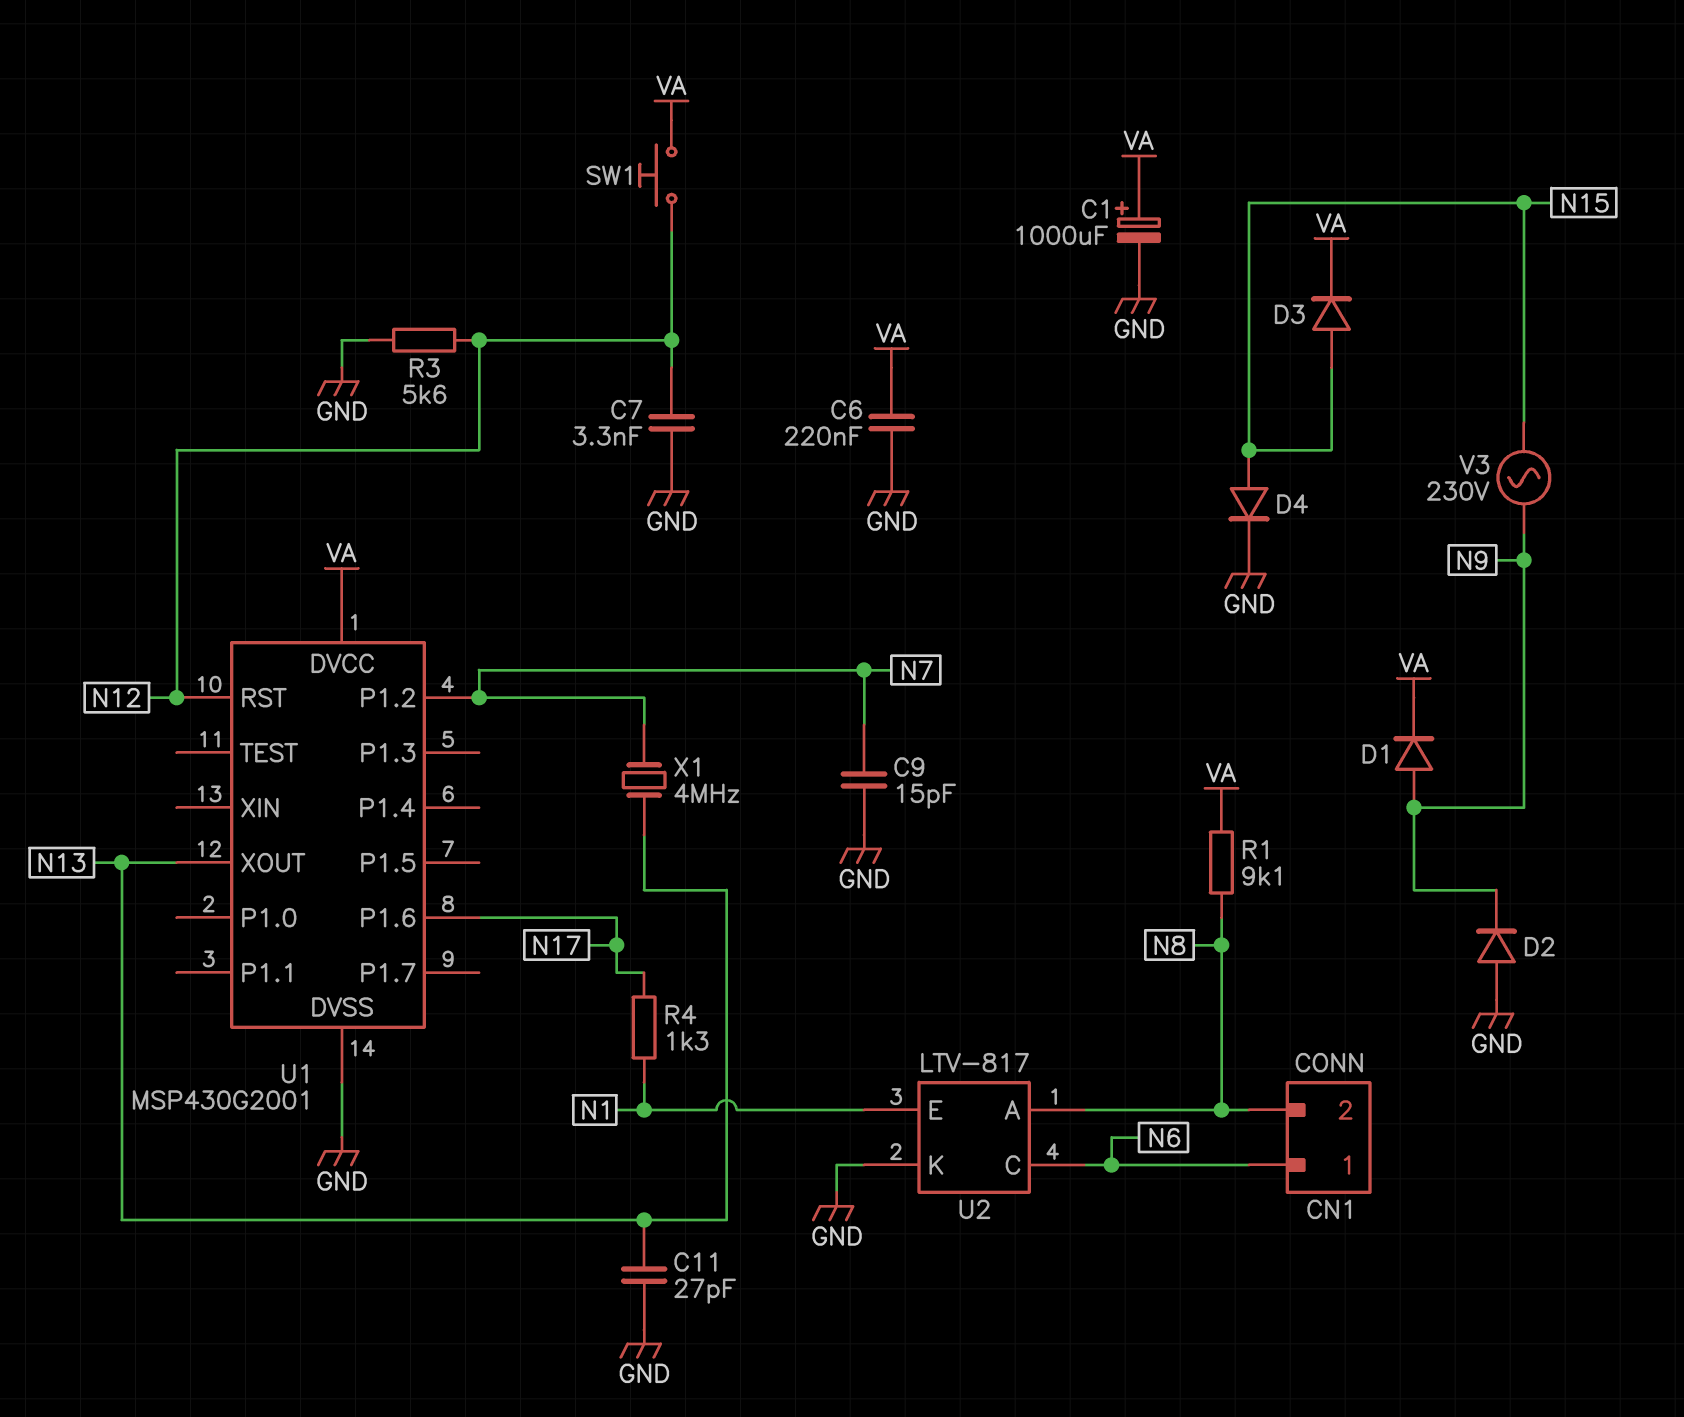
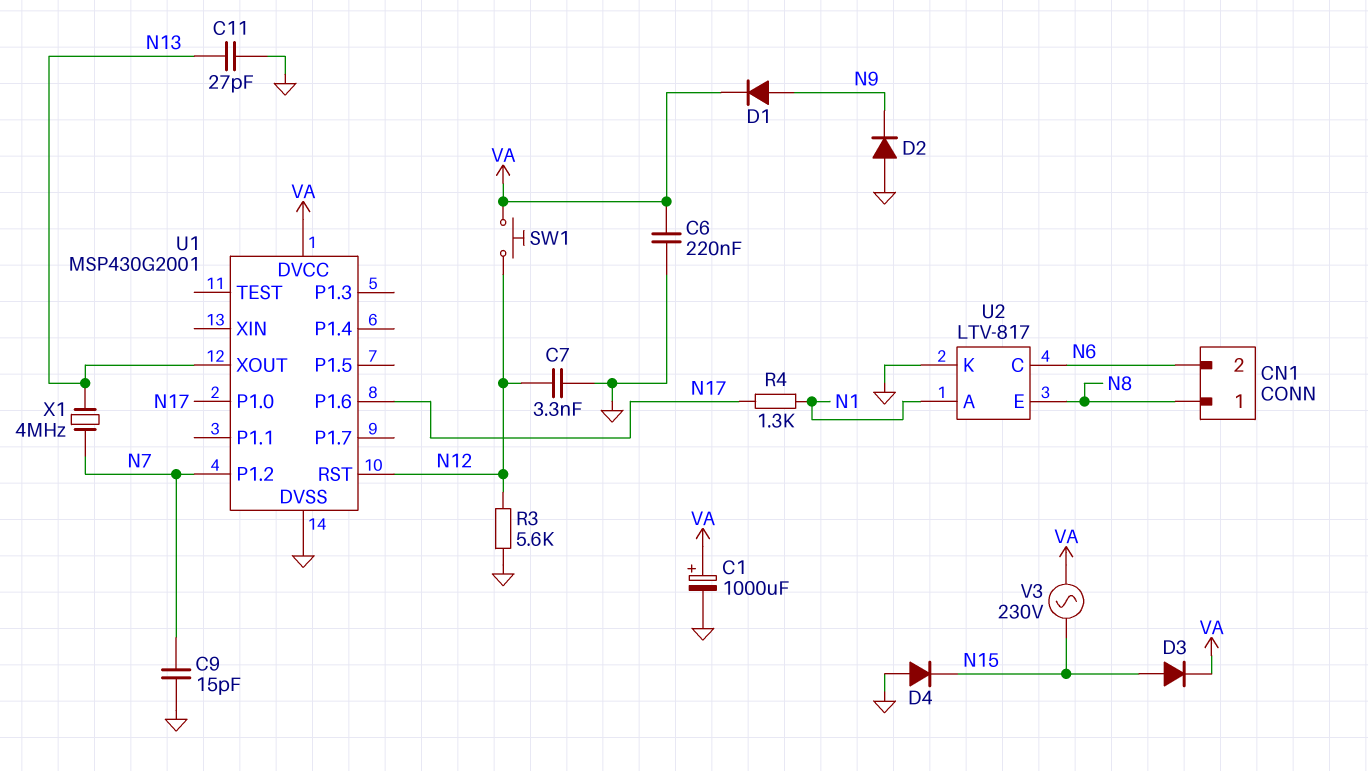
CN1 pin 1: N6 -> N8
CN1 pin 2: N8 -> N6
D4: diode (A N15, K GND) -> diode (A GND, K N15)
R1: 9.1k (N8, VA) -> none
U1 pin P1.0: none -> N17
U2 pin A: N8 -> N1
U2 pin E: N1 -> N8
V3: AC 230V (N9, N15) -> AC 230V (N15, VA)

